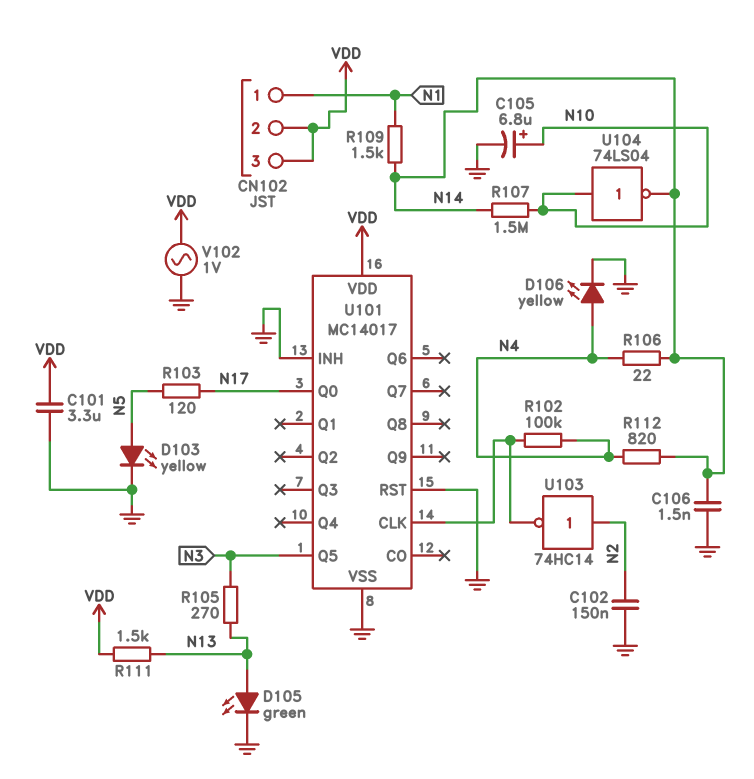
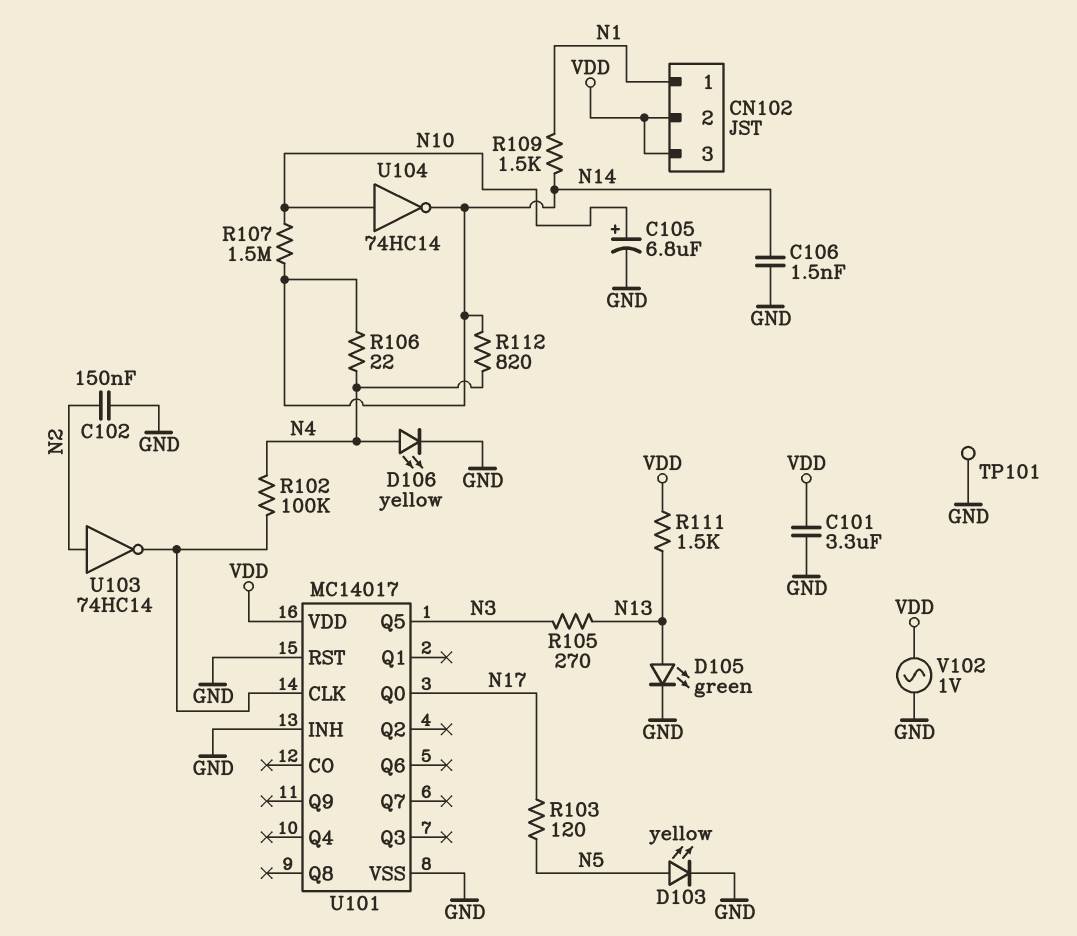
TP101: none -> test point (GND)
U104: NOT 74LS04 (in N10, out N14) -> NOT 74HC14 (in N10, out N14)

